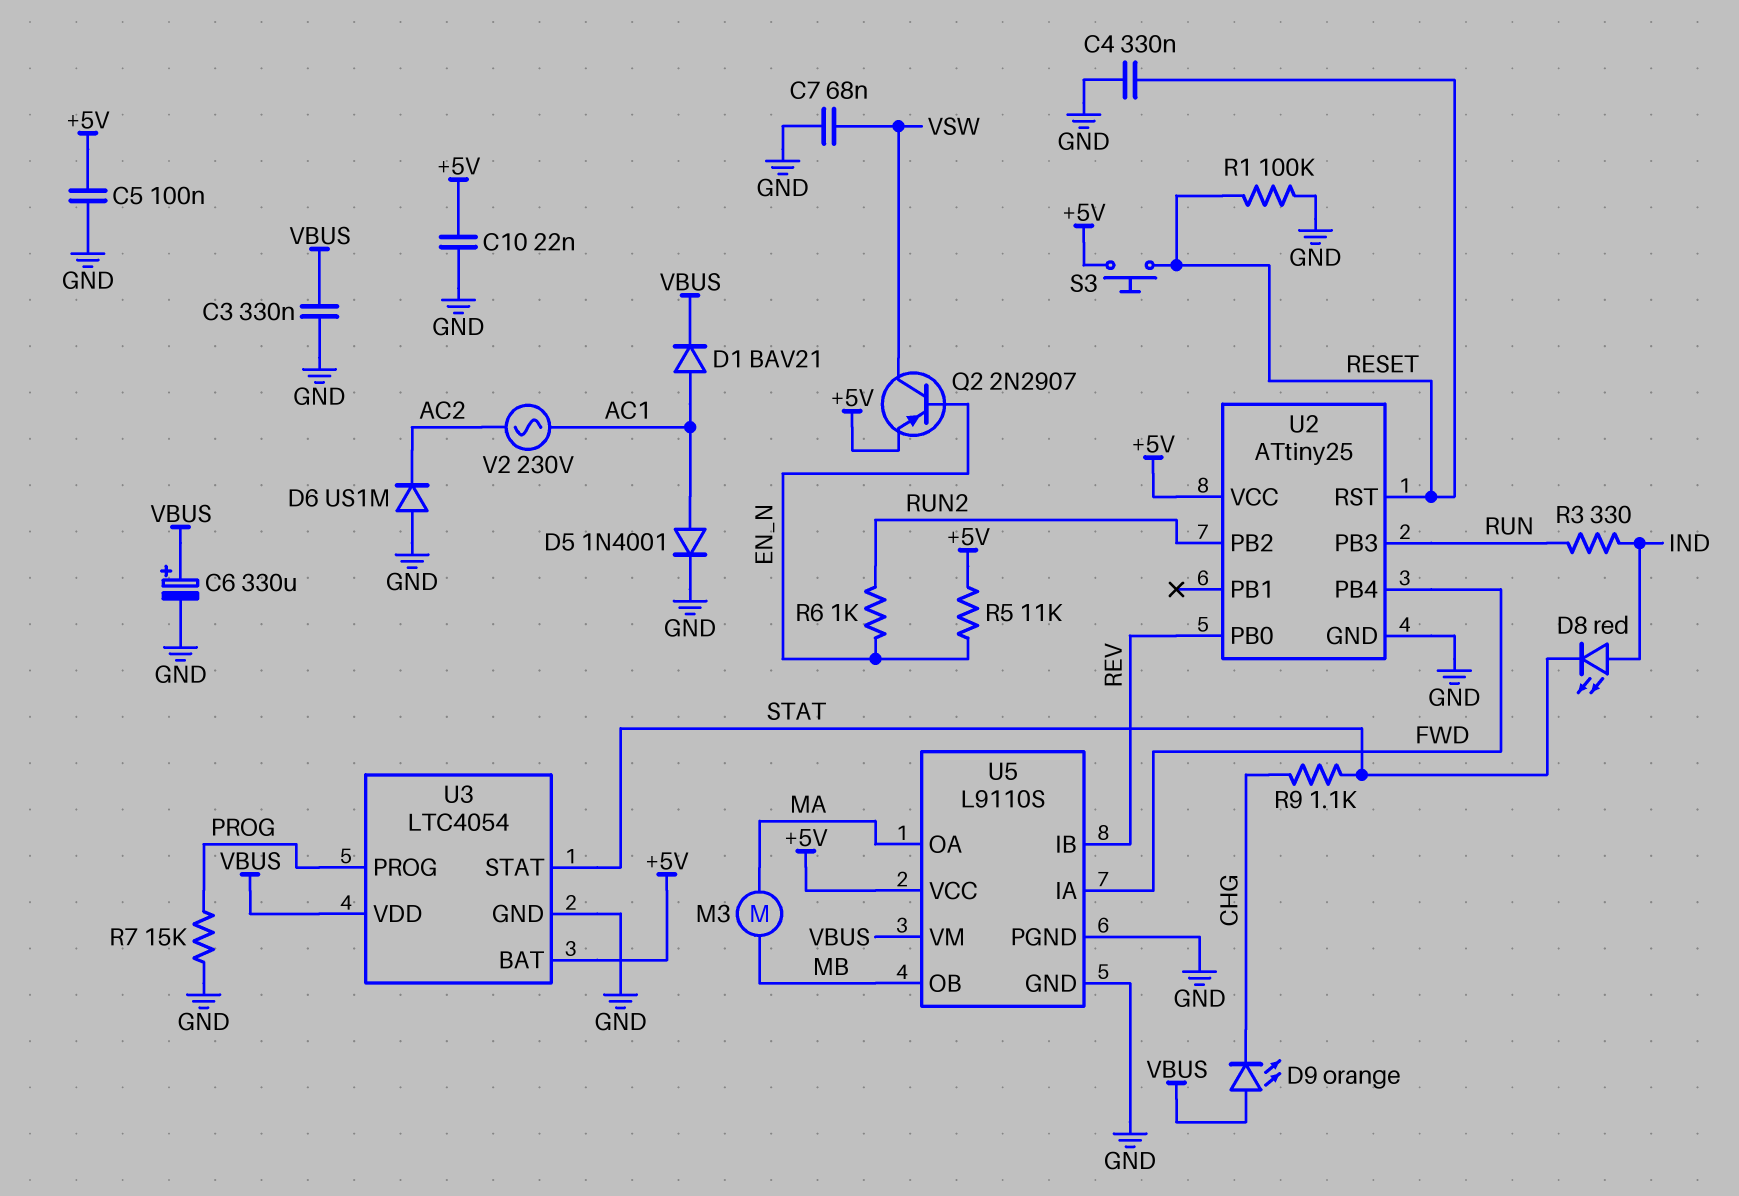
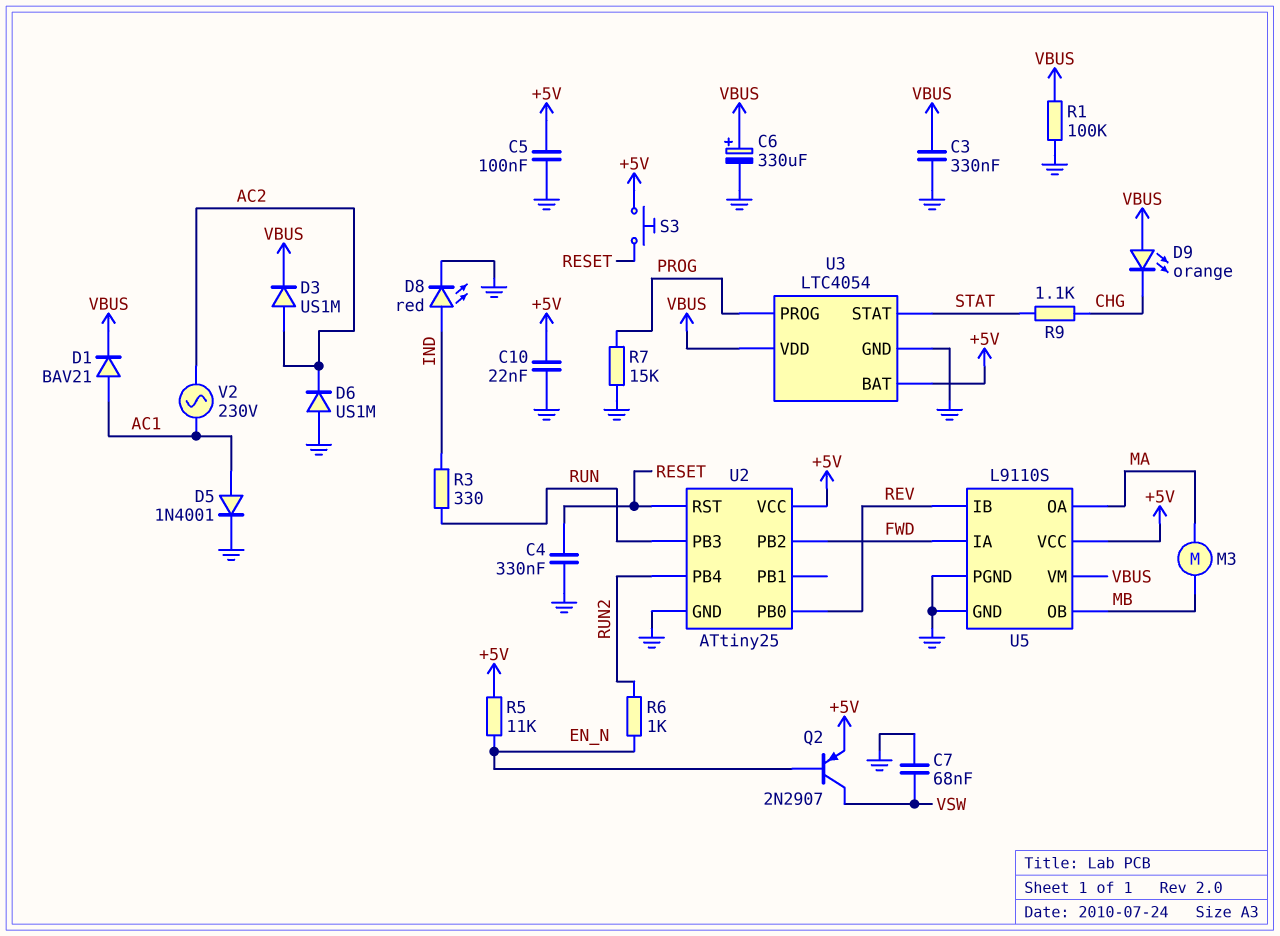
D3: none -> diode US1M (A AC2, K VBUS)
D8: LED red (A IND, K STAT) -> LED red (A IND, K GND)
R1: 100k (GND, RESET) -> 100k (GND, VBUS)
U2 pin PB2: RUN2 -> FWD
U2 pin PB4: FWD -> RUN2

